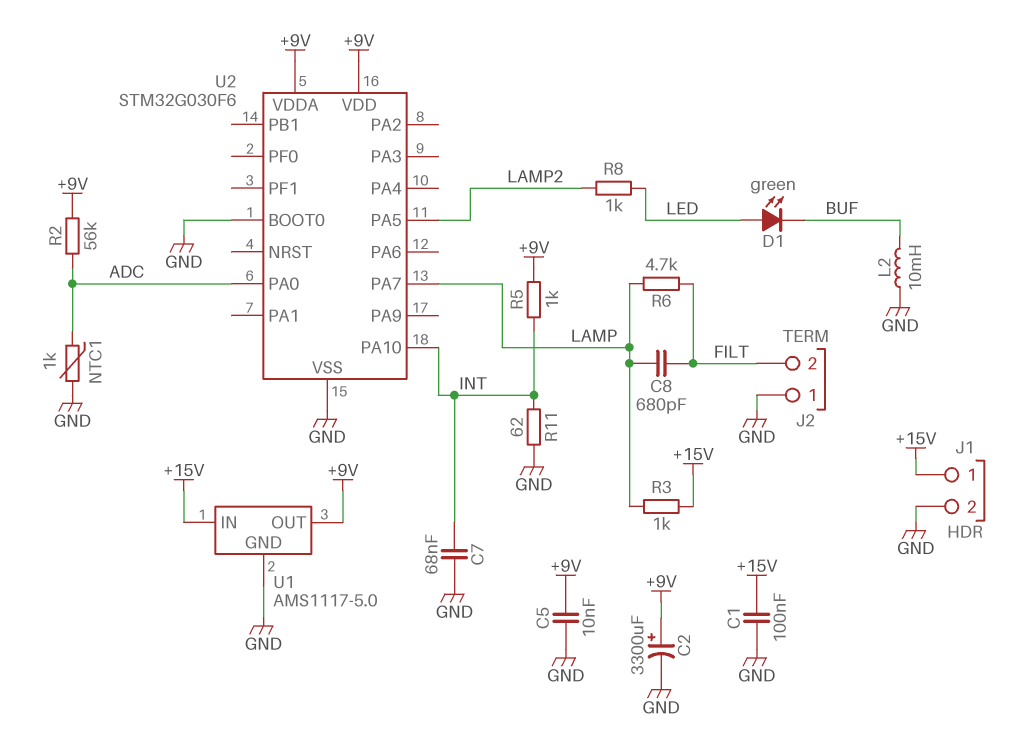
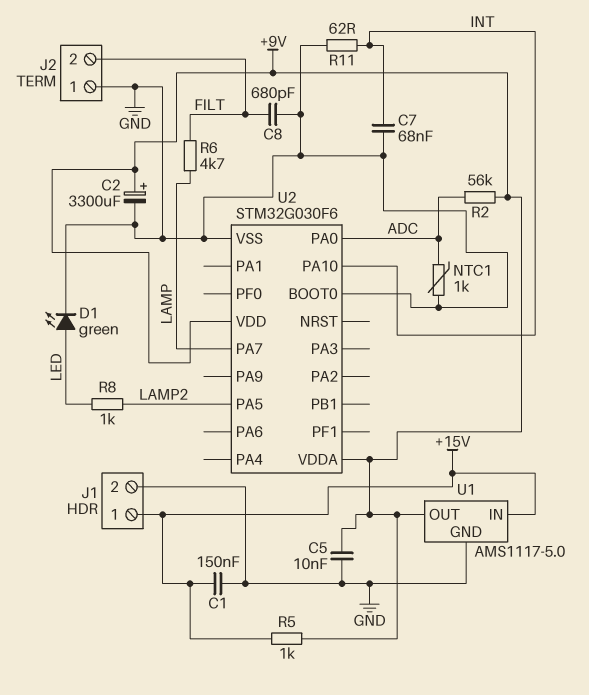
C1: 100nF (+15V, GND) -> 150nF (+15V, GND)
C8: 680pF (FILT, LAMP) -> 680pF (FILT, GND)
D1: LED green (A LED, K BUF) -> LED green (A LED, K GND)
L2: 10mH (BUF, GND) -> none
R3: 1k (+15V, LAMP) -> none
R5: 1k (+9V, INT) -> 1k (+9V, +15V)

